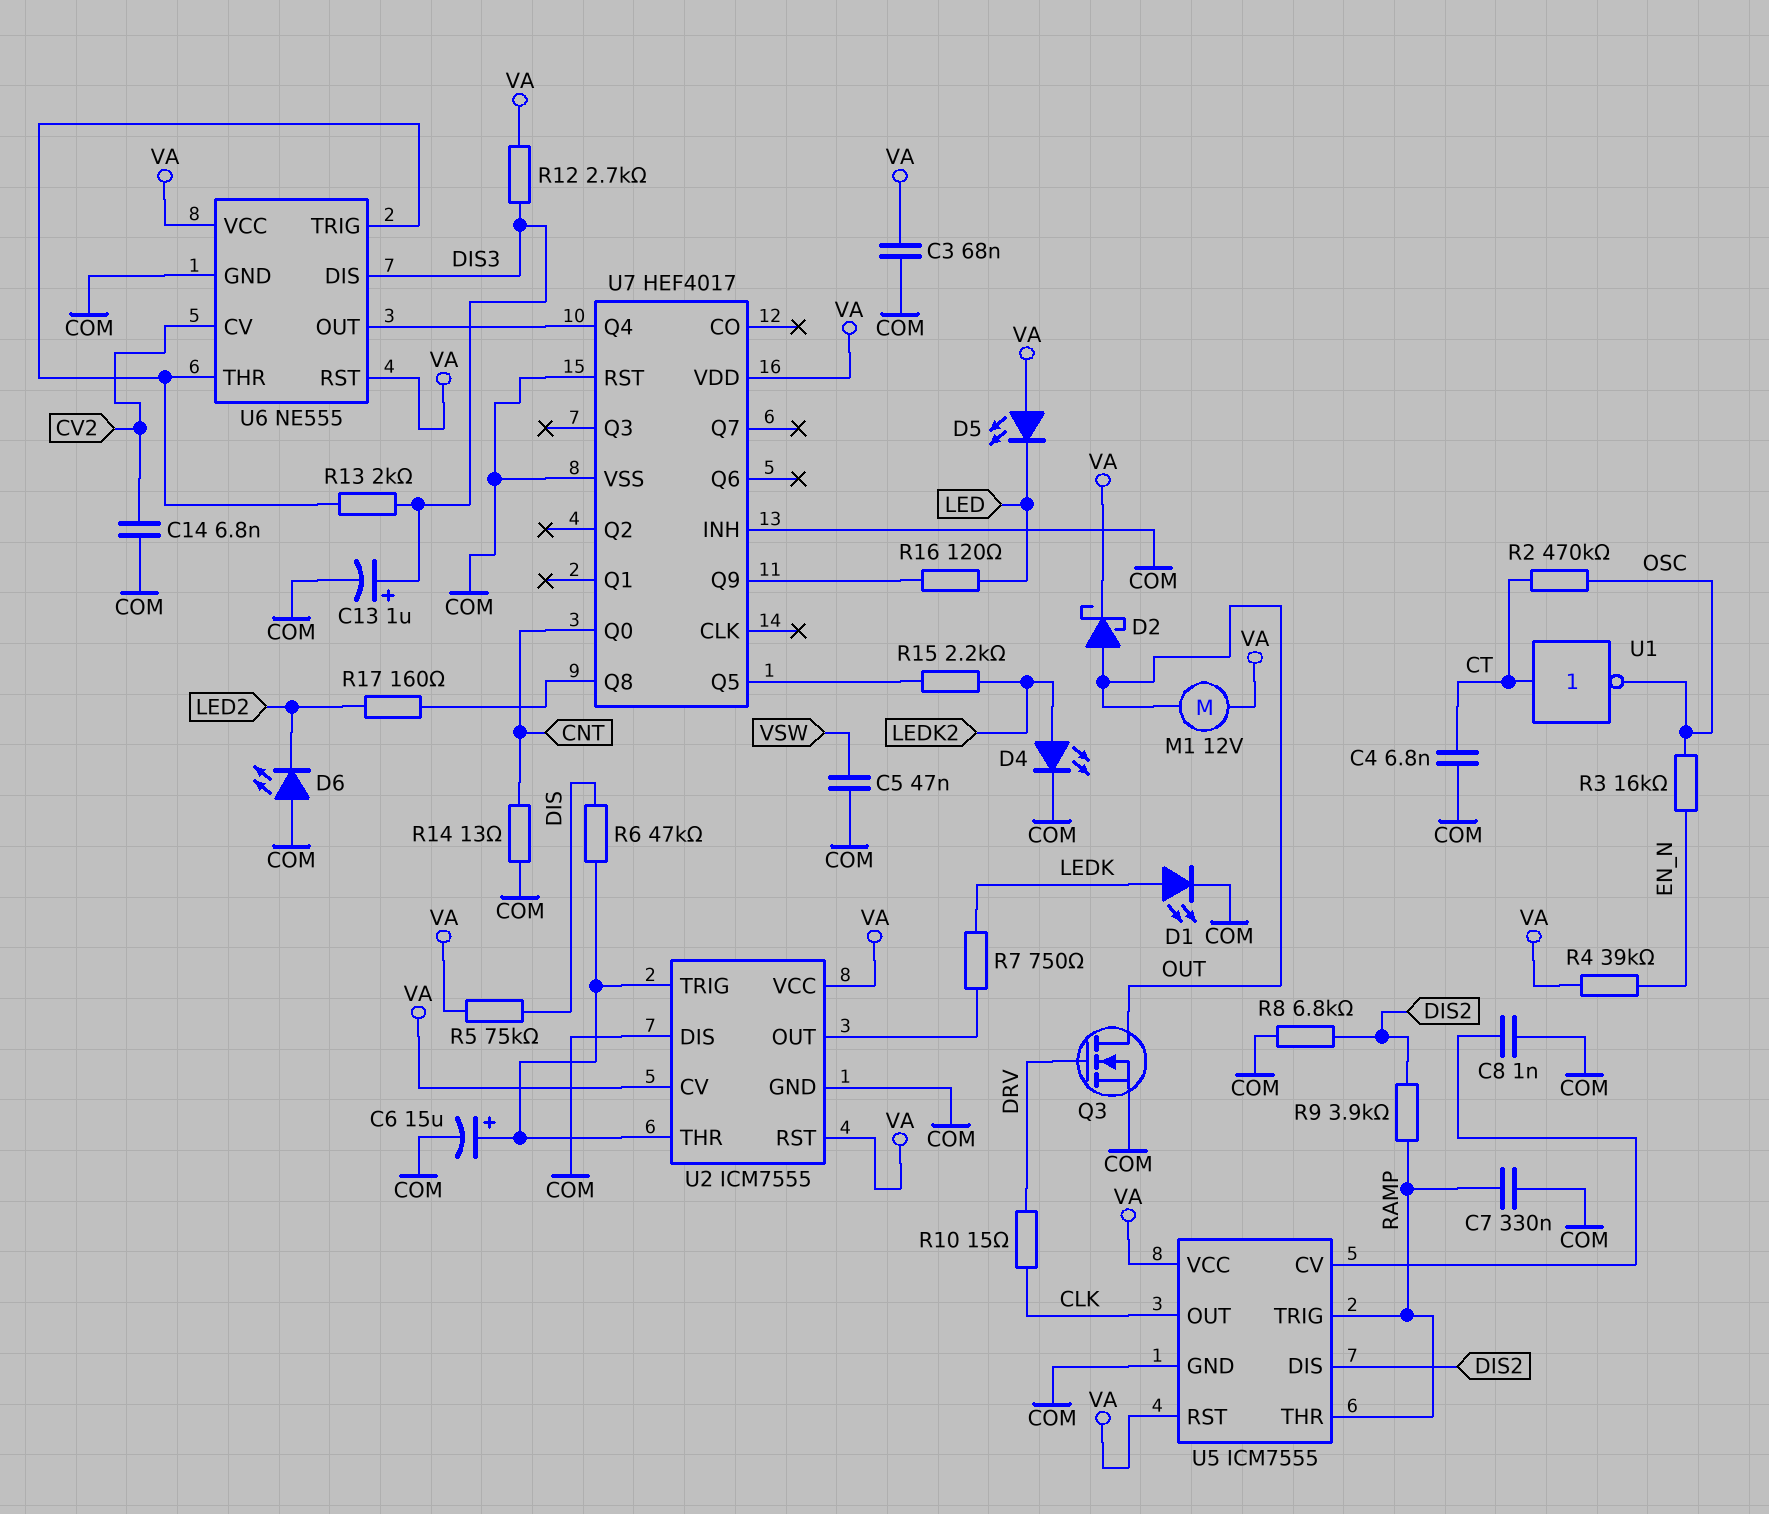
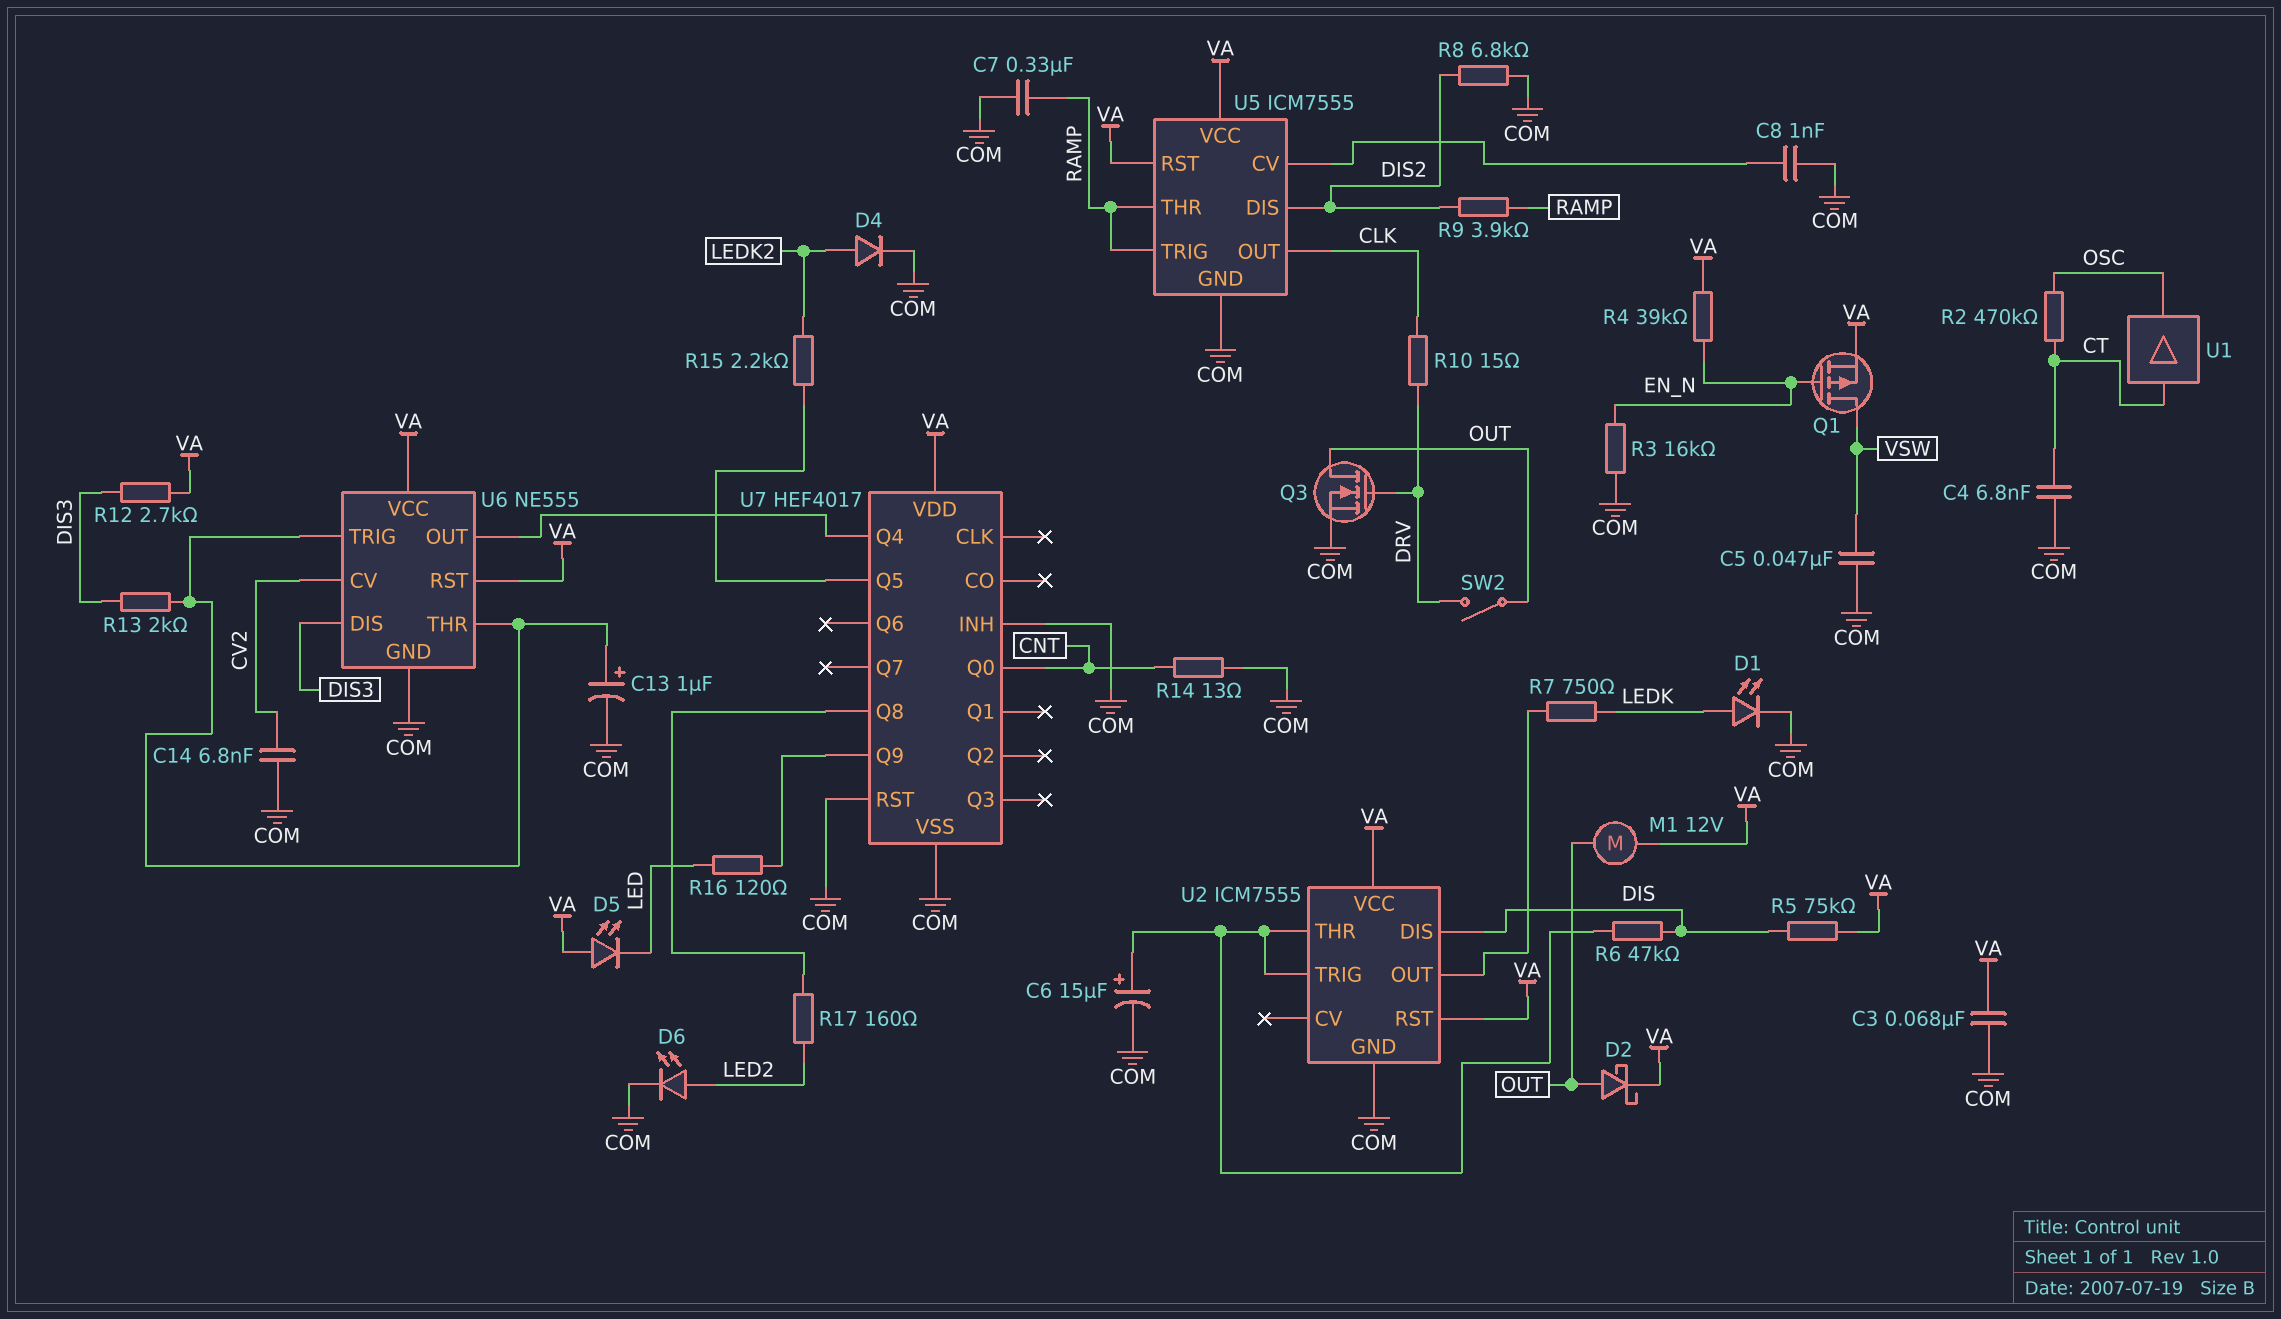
C13: 1uF (plus DIS3, minus COM) -> 1uF (plus U6/THR, minus COM)
D4: LED (A LEDK2, K COM) -> diode (A LEDK2, K COM)
D6: LED (A COM, K LED2) -> LED (A LED2, K COM)
Q1: none -> PMOS (G EN_N, D VSW, S VA)
R3: 16k (EN_N, OSC) -> 16k (COM, EN_N)
SW2: none -> switch (DRV, OUT)
U1: NOT (in CT, out OSC) -> buffer (in CT, out OSC)
U2 pin CV: VA -> none
U2 pin DIS: COM -> DIS

